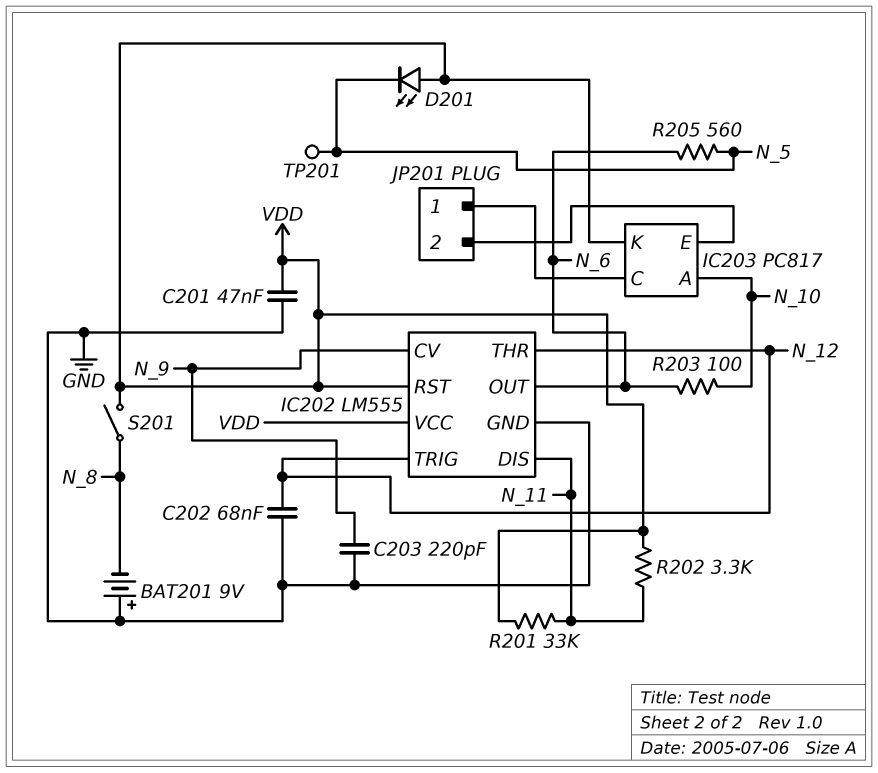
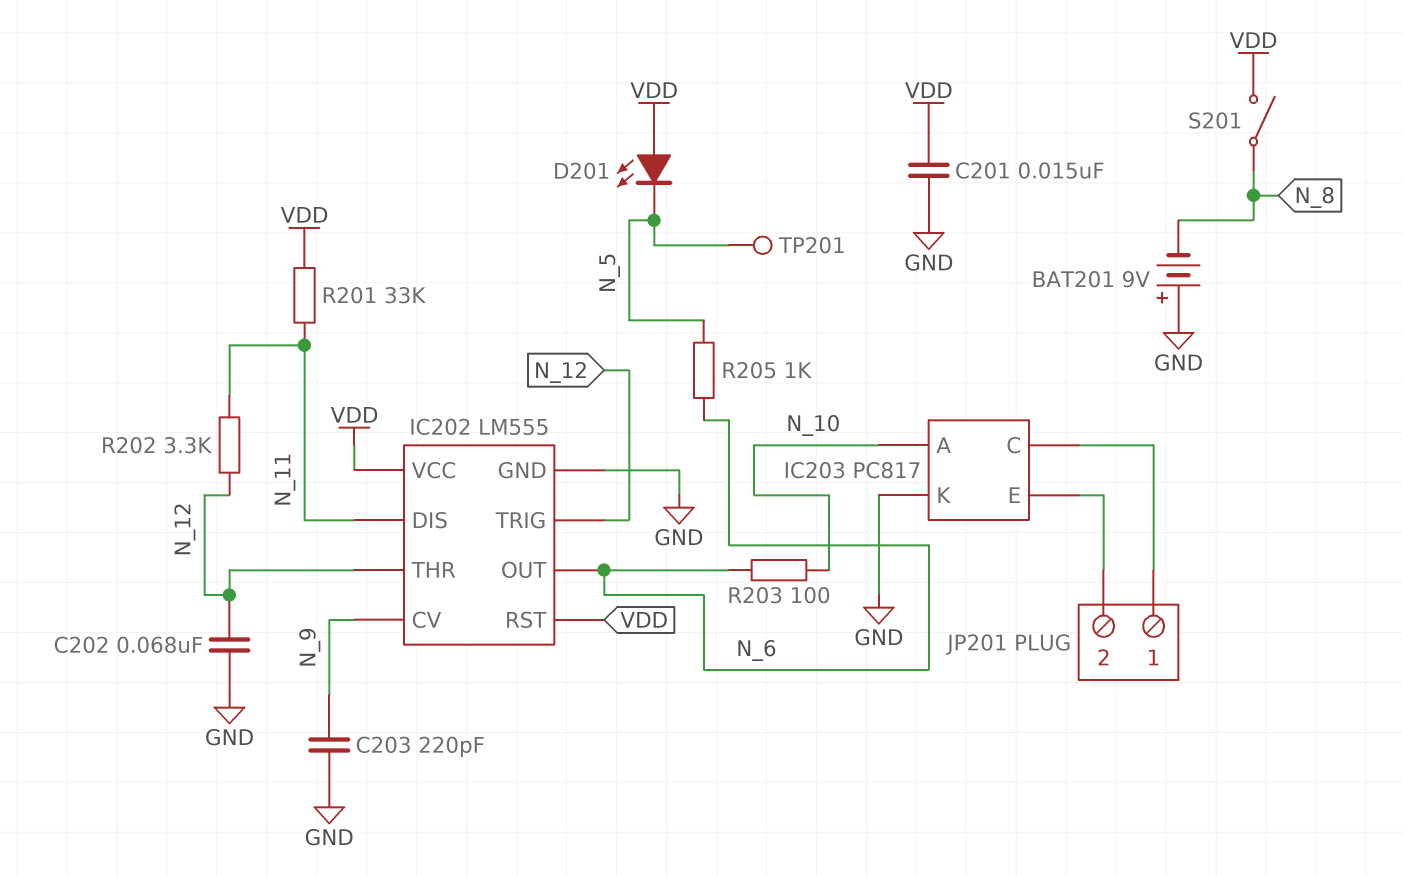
C201: 47nF (GND, VDD) -> 15nF (GND, VDD)
IC203 pin K: VDD -> GND
R202: 3.3k (N_11, VDD) -> 3.3k (N_11, N_12)
R205: 560 (N_5, N_6) -> 1k (N_5, N_6)

